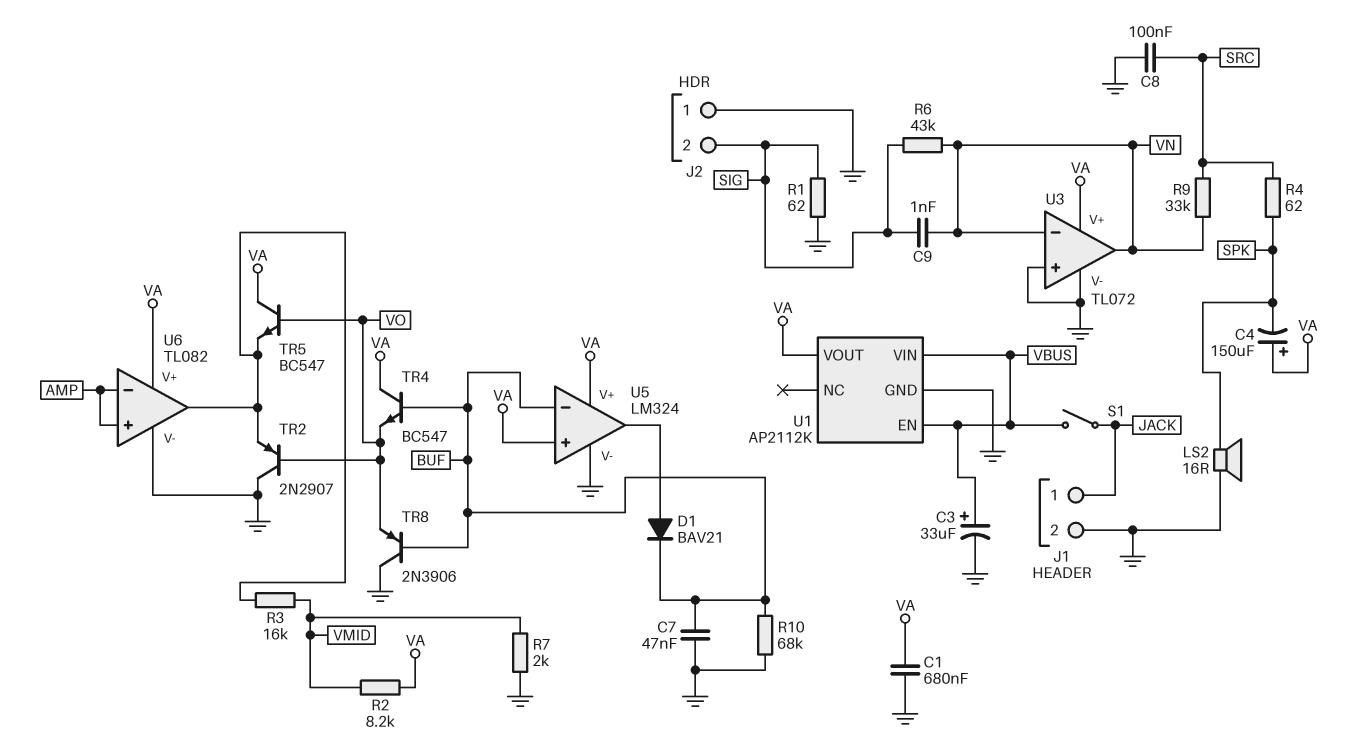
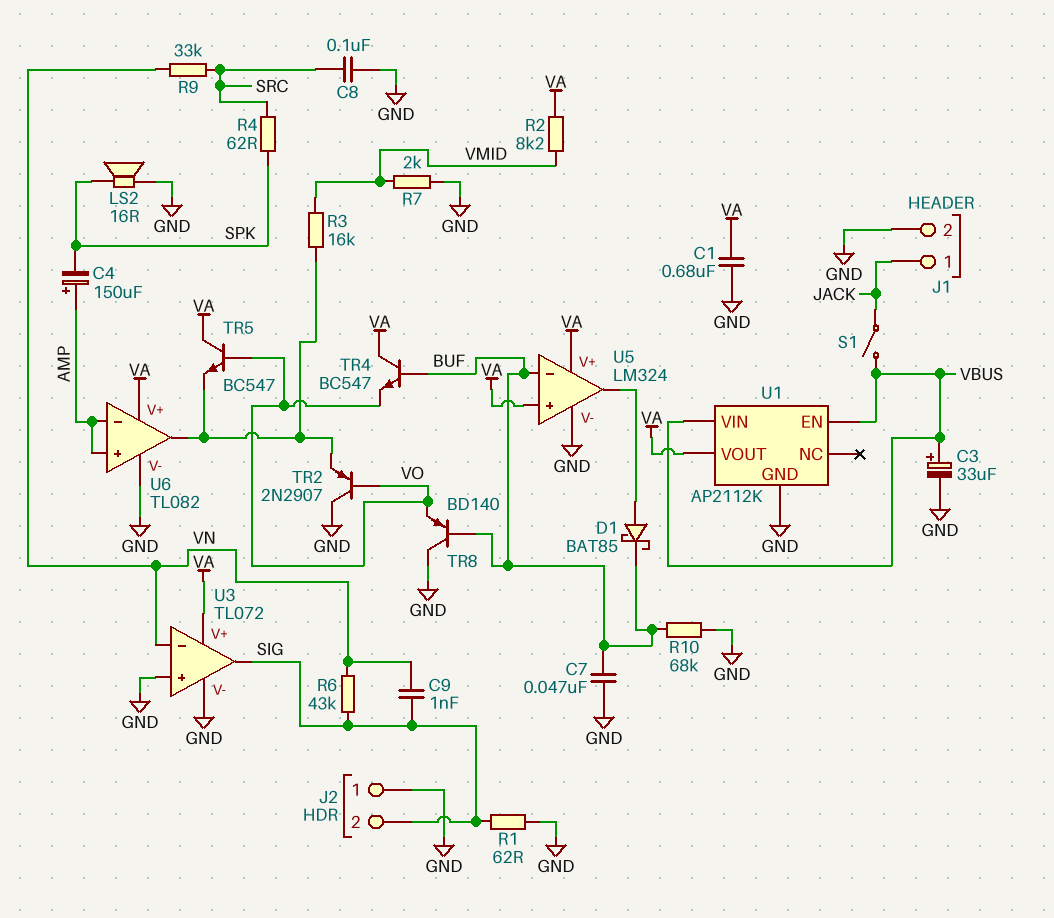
C4: 150uF (plus VA, minus SPK) -> 150uF (plus AMP, minus SPK)
D1: diode BAV21 (A U5/out, K BUF) -> schottky BAT85 (A U5/out, K BUF)
TR8: PNP 2N3906 (B BUF, C GND, E VO) -> PNP BD140 (B BUF, C GND, E VO)
U3 pin out: VN -> SIG

